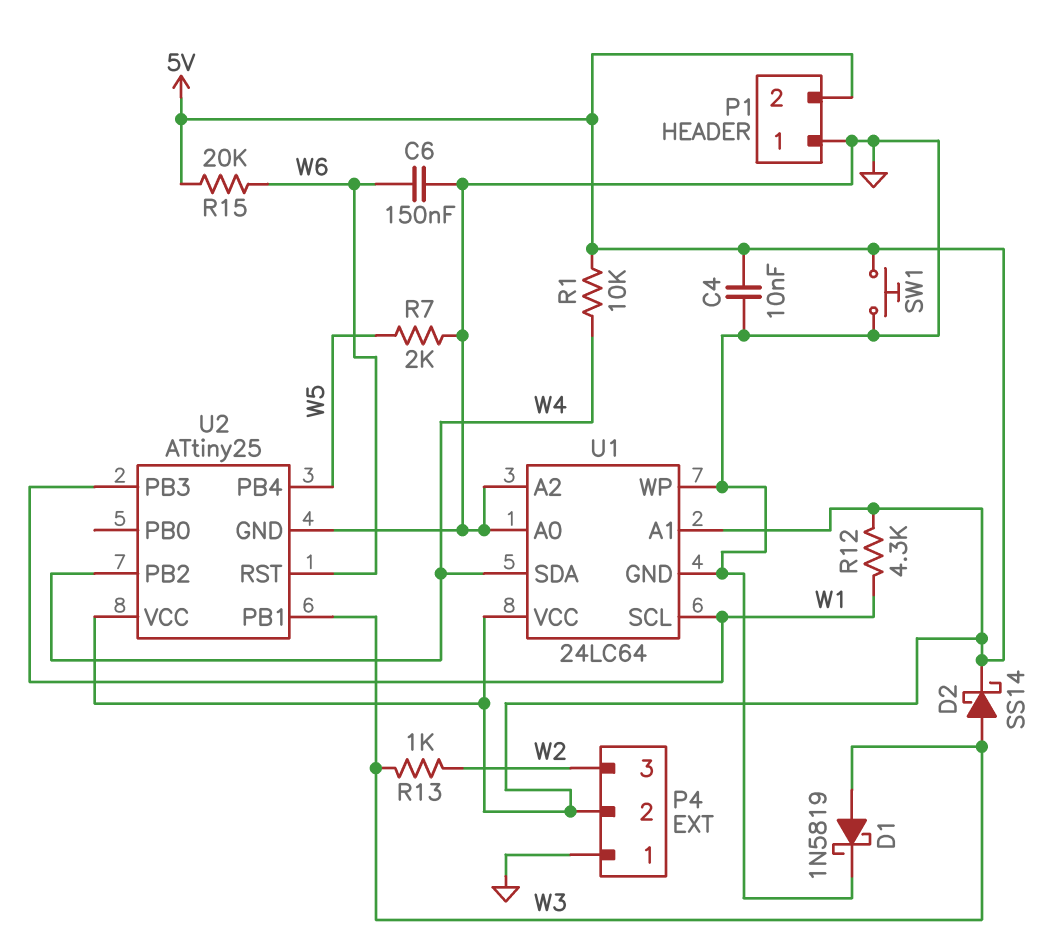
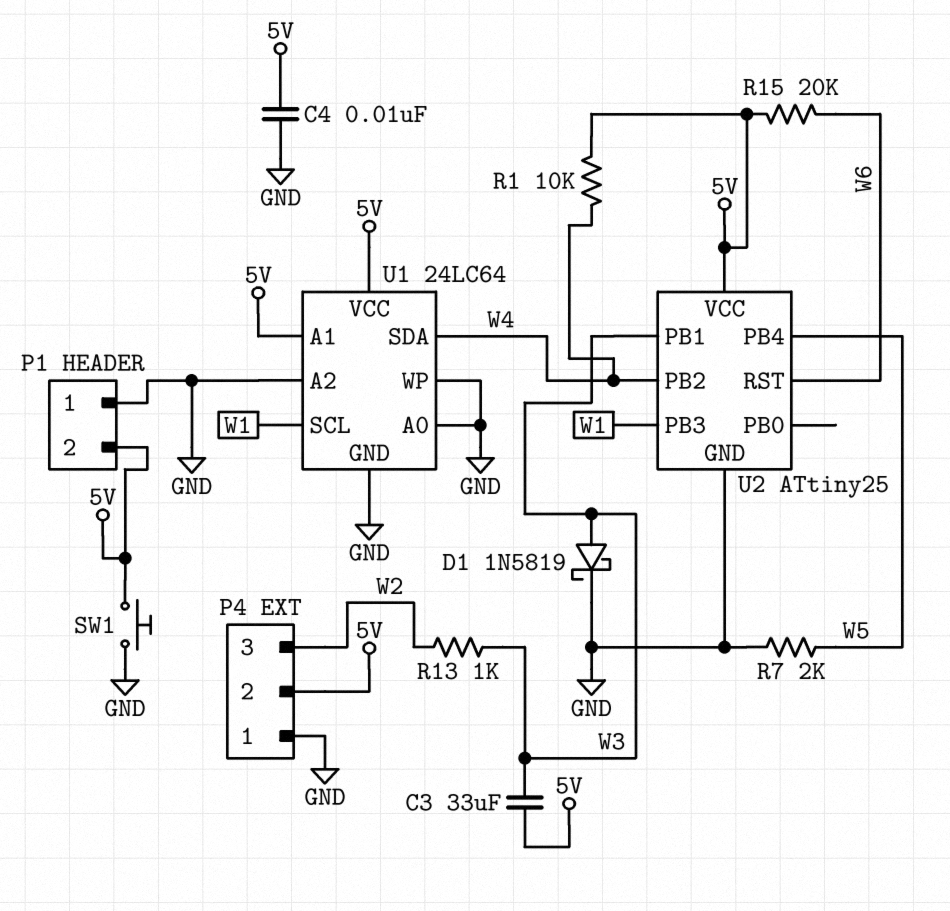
C3: none -> 33uF (5V, W3)
C6: 150nF (GND, W6) -> none
D2: schottky SS14 (A W3, K 5V) -> none
R12: 4.3k (5V, W1) -> none

